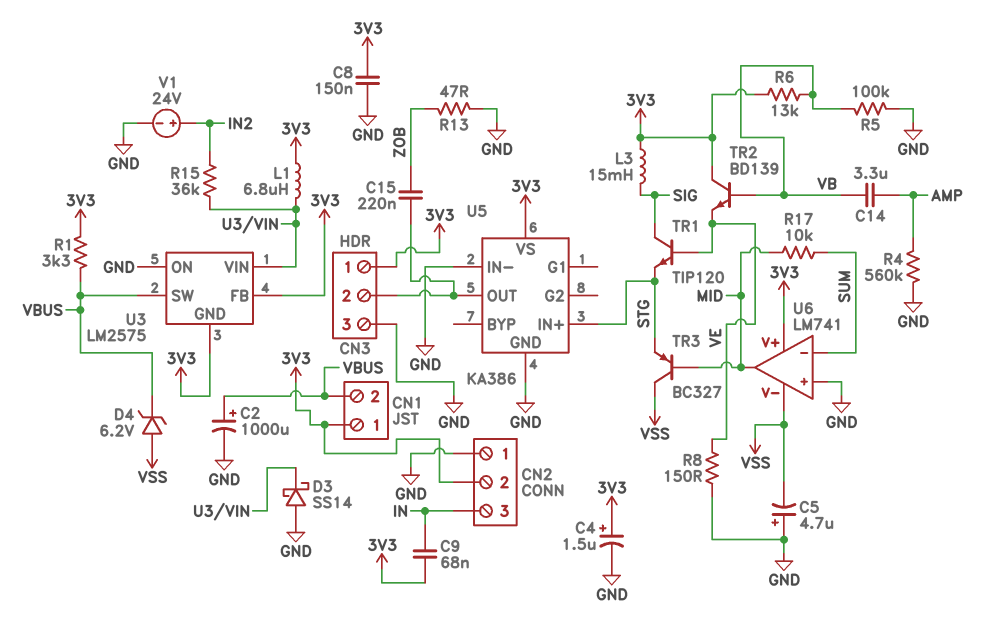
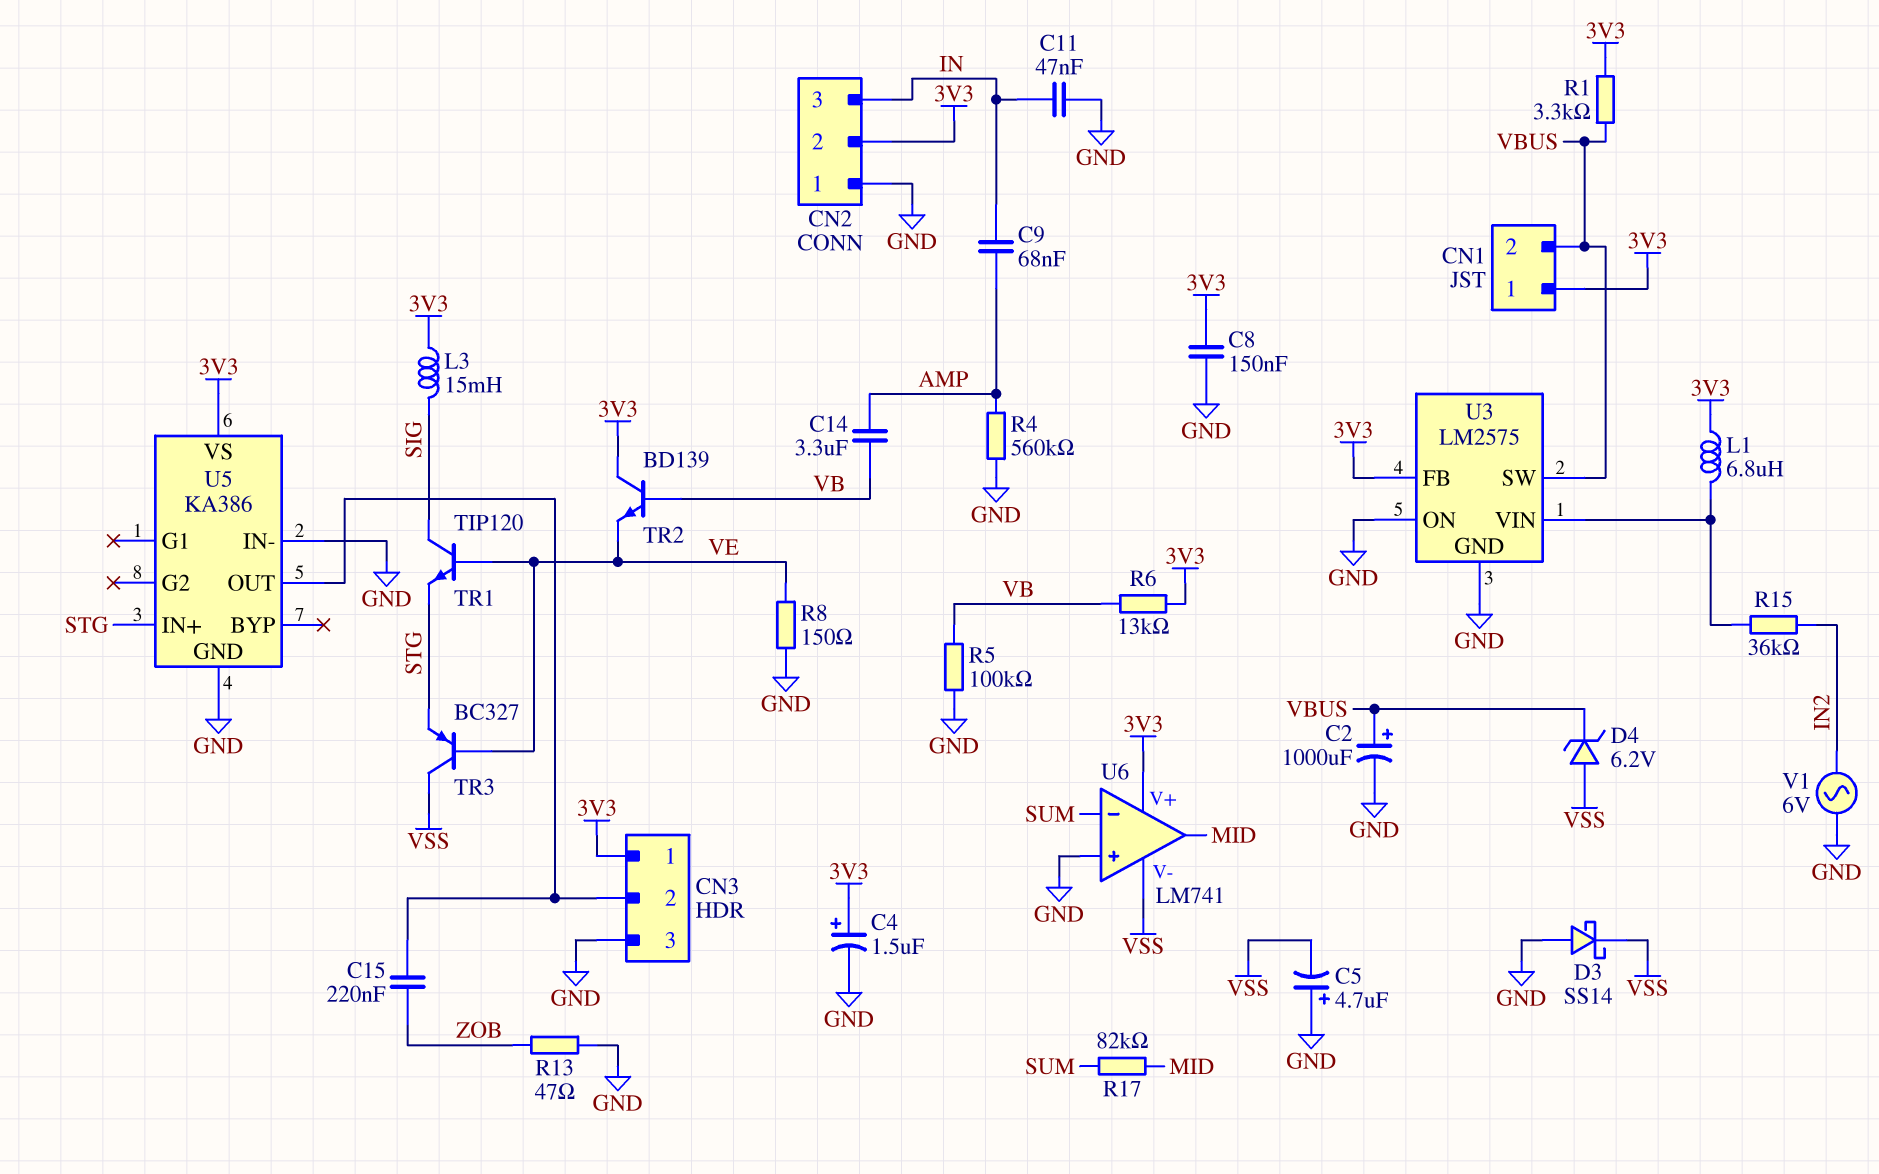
C9: 68nF (3V3, IN) -> 68nF (AMP, IN)
C11: none -> 47nF (GND, IN)
D3: schottky SS14 (A GND, K U3/VIN) -> schottky SS14 (A GND, K VSS)
R17: 10k (MID, SUM) -> 82k (MID, SUM)
TR3: PNP BC327 (B MID, C VSS, E STG) -> PNP BC327 (B VE, C VSS, E STG)
U3 pin GND: 3V3 -> GND
V1: 24V (plus IN2, minus GND) -> AC 6V (GND, IN2)

